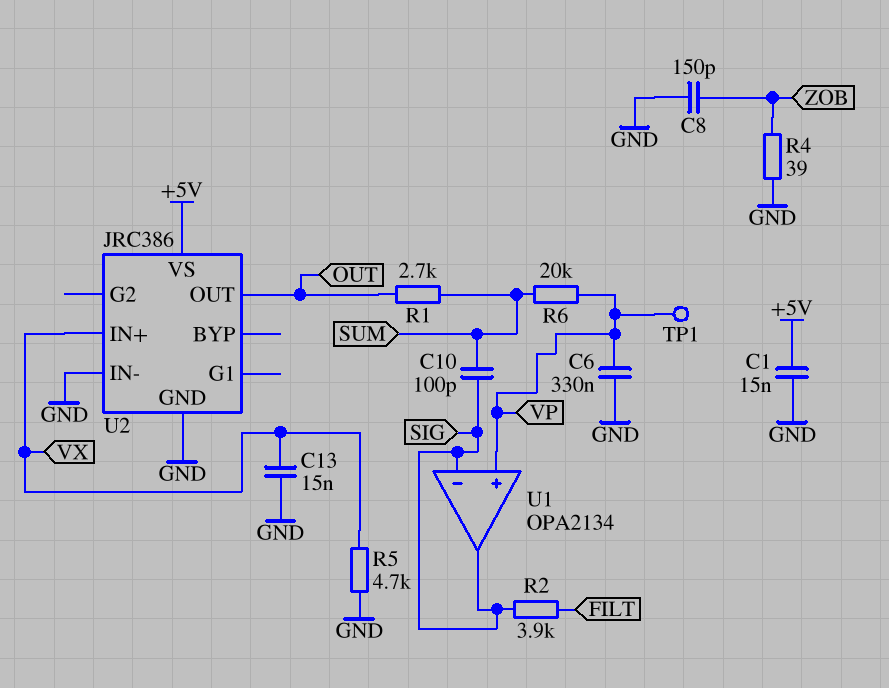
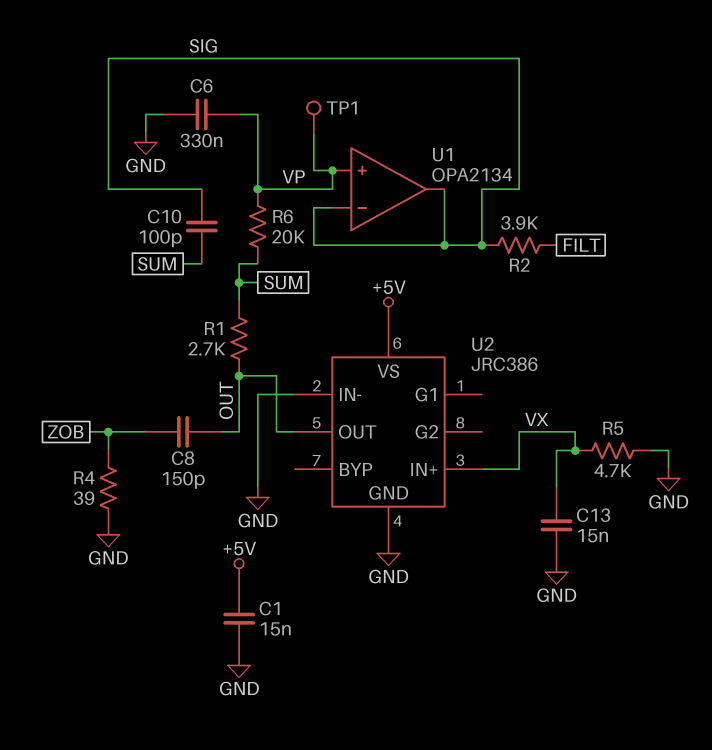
C8: 150pF (GND, ZOB) -> 150pF (OUT, ZOB)

